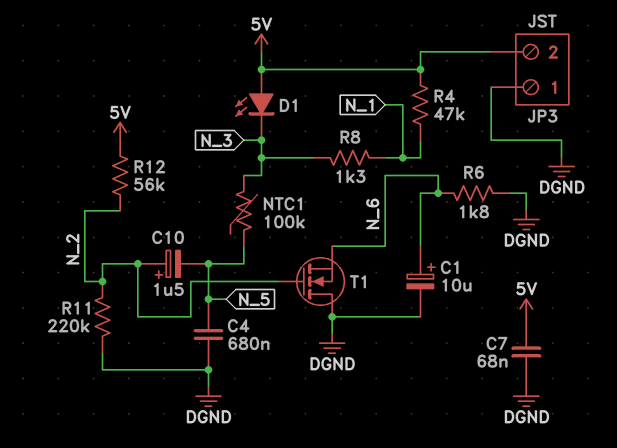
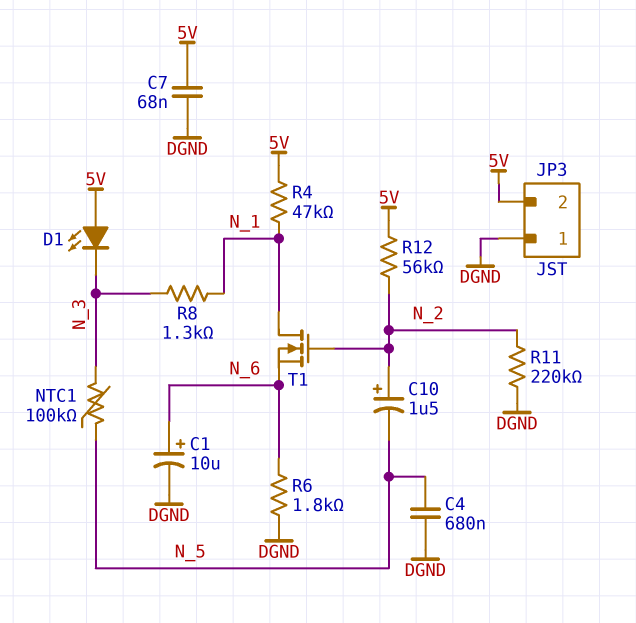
T1: NMOS (G N_2, D DGND, S N_6) -> NMOS (G N_2, D N_1, S N_6)

